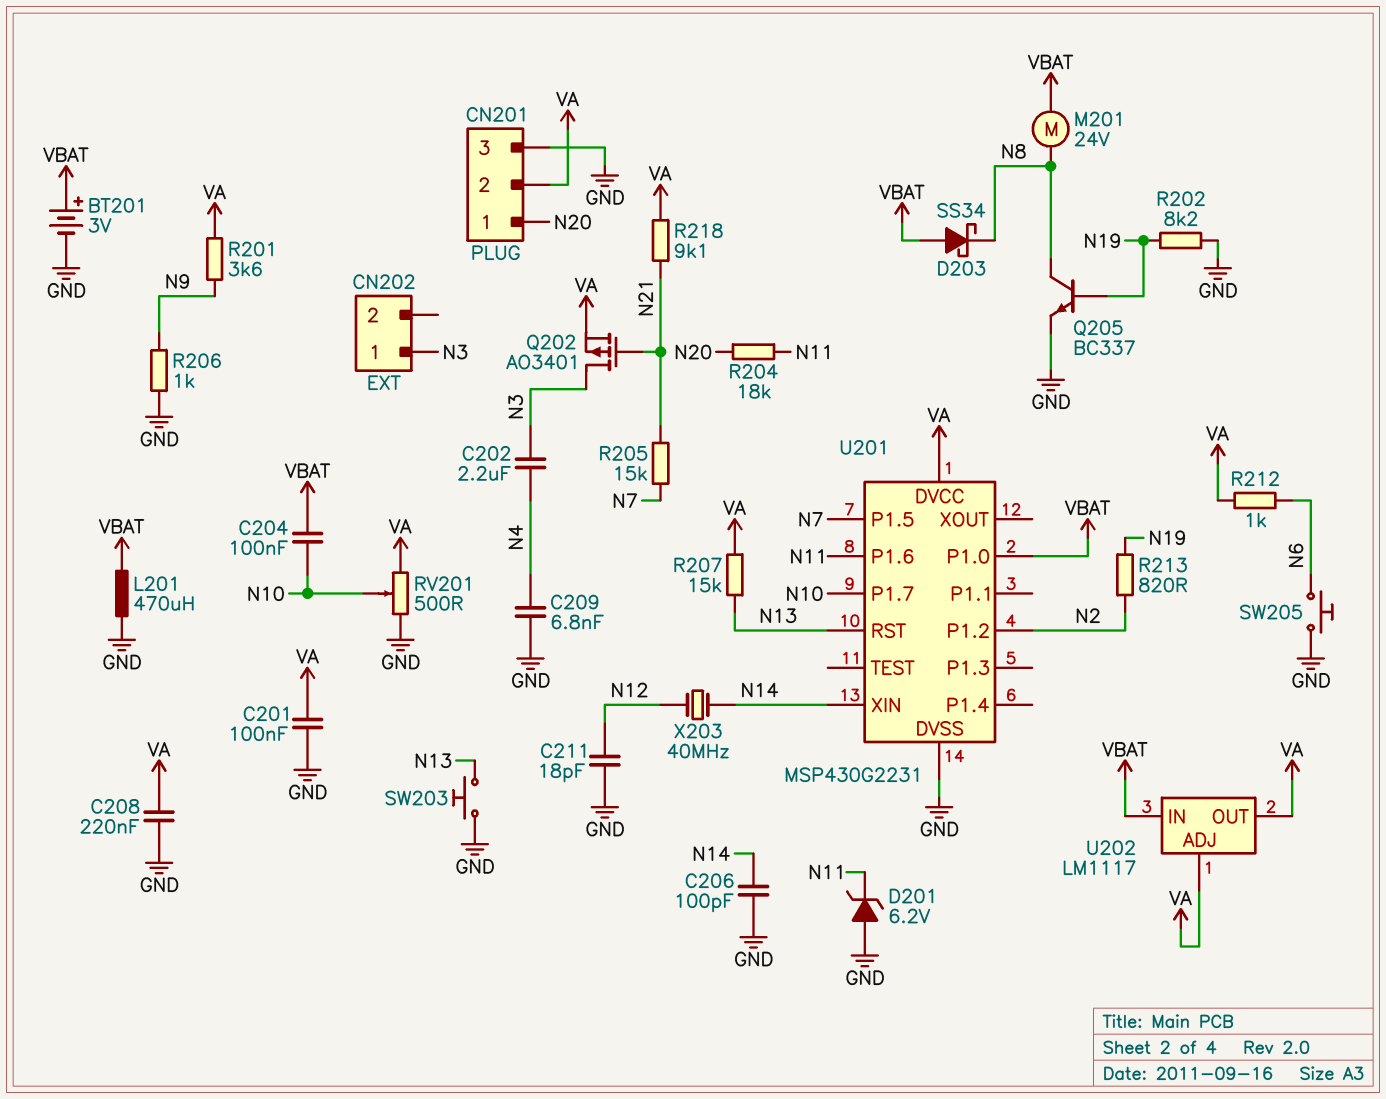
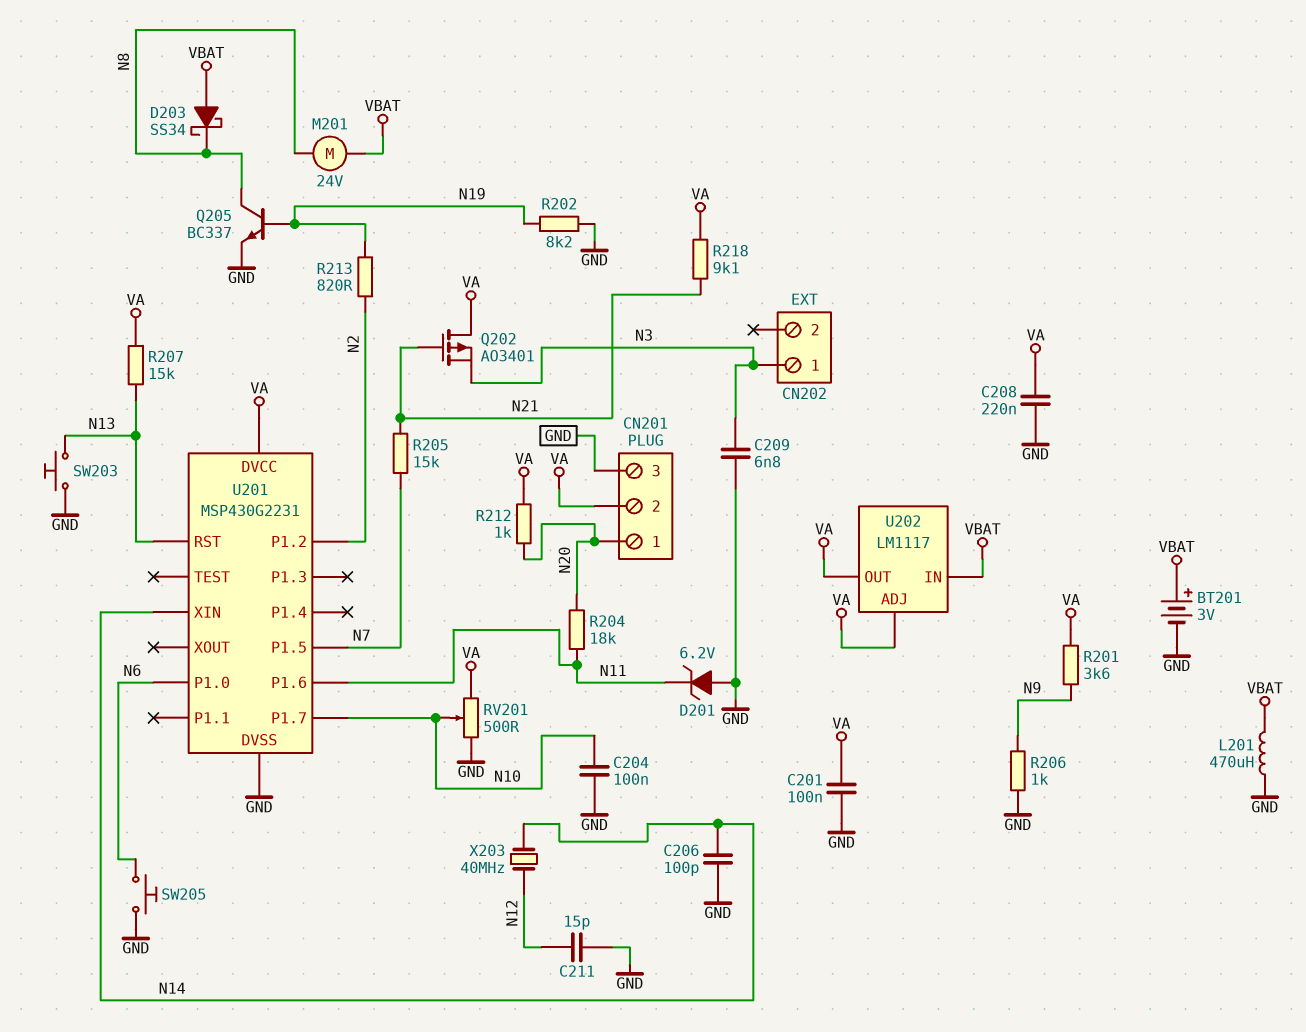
C202: 2.2uF (N3, N4) -> none
C204: 100nF (N10, VBAT) -> 100nF (GND, N10)
C209: 6.8nF (GND, N4) -> 6.8nF (GND, N3)
C211: 18pF (GND, N12) -> 15pF (GND, N12)
Q202: PMOS AO3401 (G N21, D N3, S VA) -> PMOS AO3401 (G N21, D VA, S N3)
R212: 1k (N6, VA) -> 1k (N20, VA)
U201 pin P1.0: VBAT -> N6

